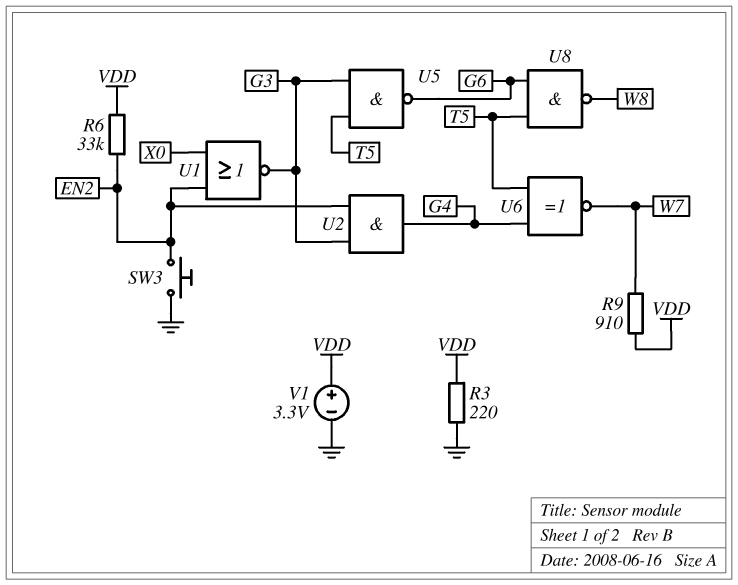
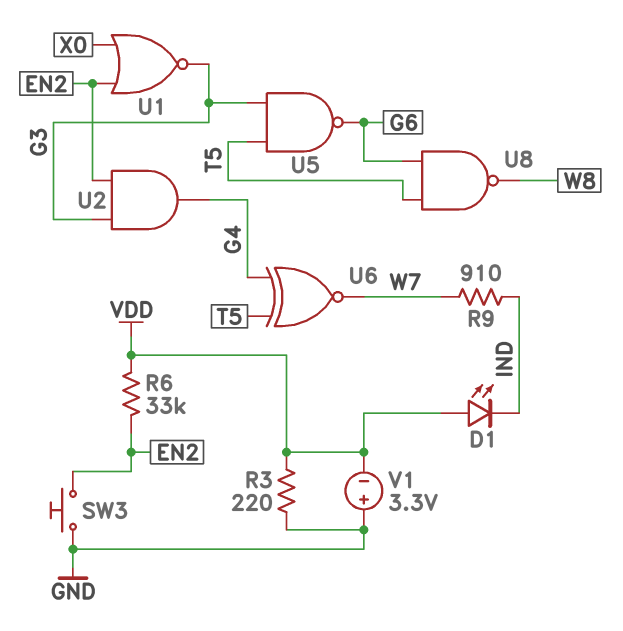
D1: none -> LED (A VDD, K IND)
R9: 910 (VDD, W7) -> 910 (IND, W7)
V1: 3.3V (plus VDD, minus GND) -> 3.3V (plus GND, minus VDD)

